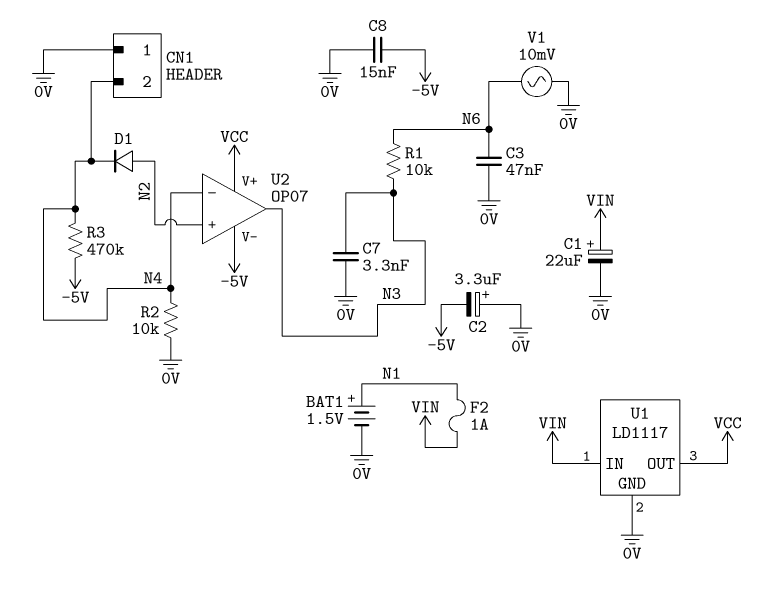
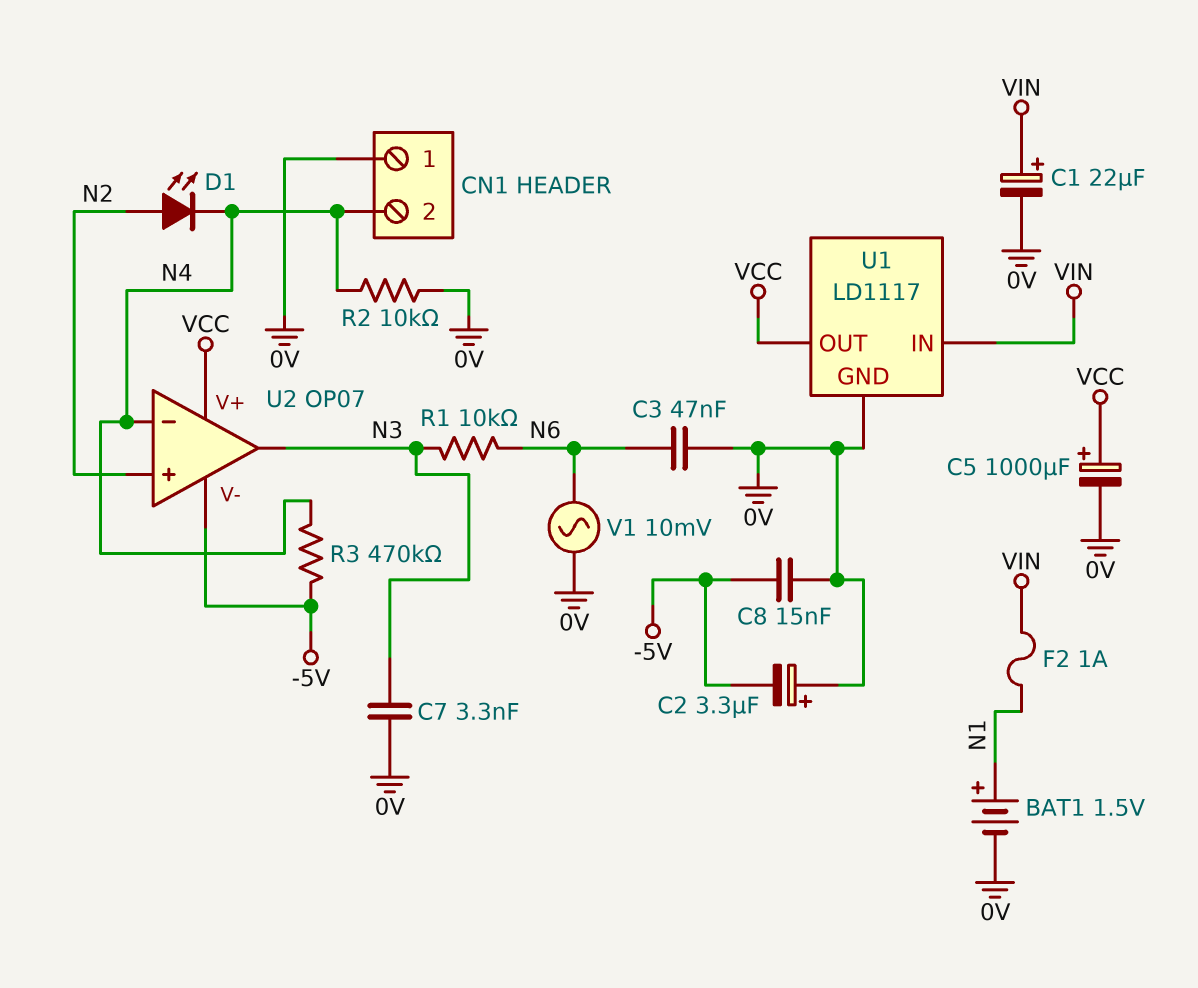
C5: none -> 1000uF (plus VCC, minus 0V)
D1: diode (A N2, K N4) -> LED (A N2, K N4)

